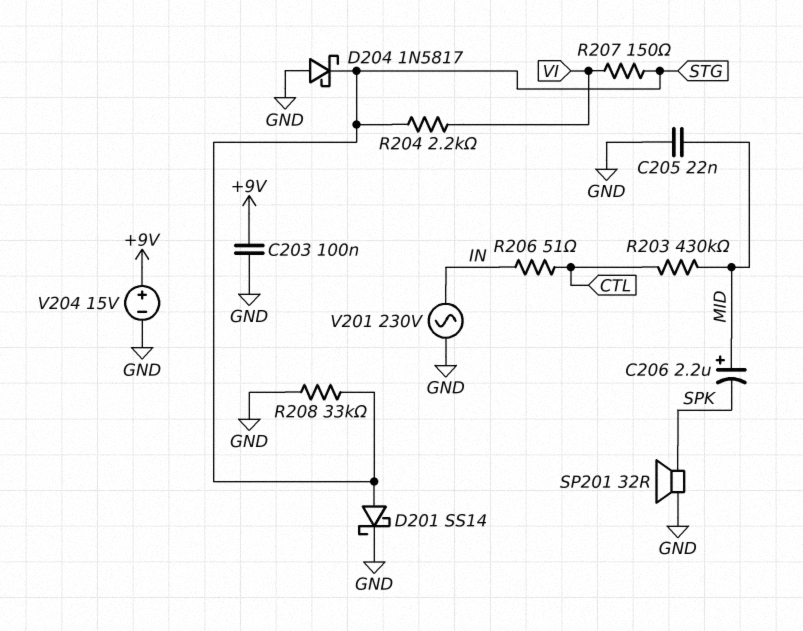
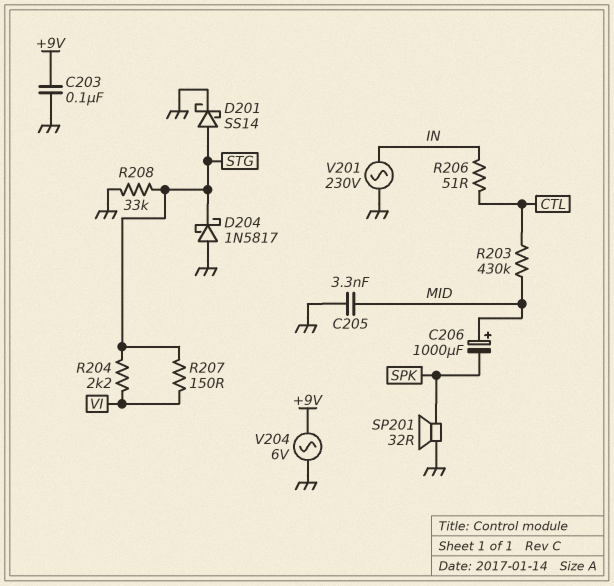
C205: 22nF (GND, MID) -> 3.3nF (GND, MID)
C206: 2.2uF (plus MID, minus SPK) -> 1000uF (plus MID, minus SPK)
V204: 15V (plus +9V, minus GND) -> AC 6V (+9V, GND)

